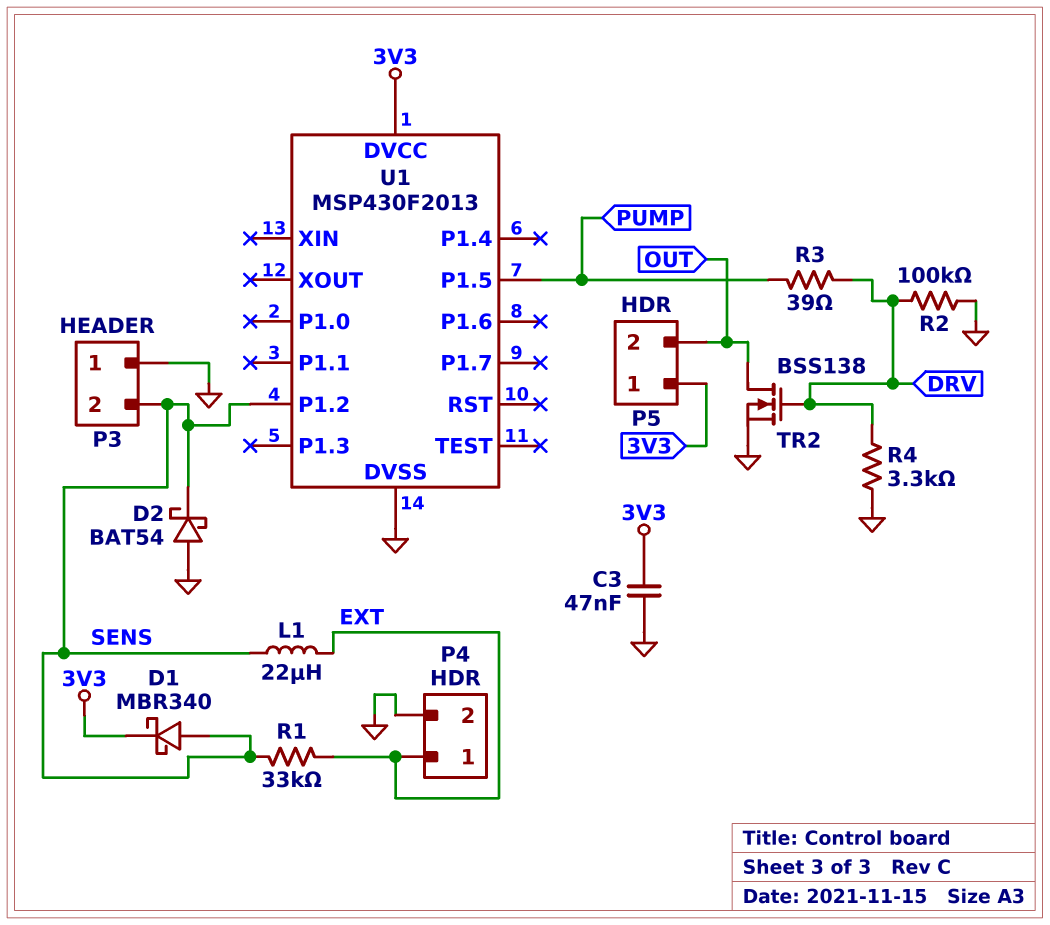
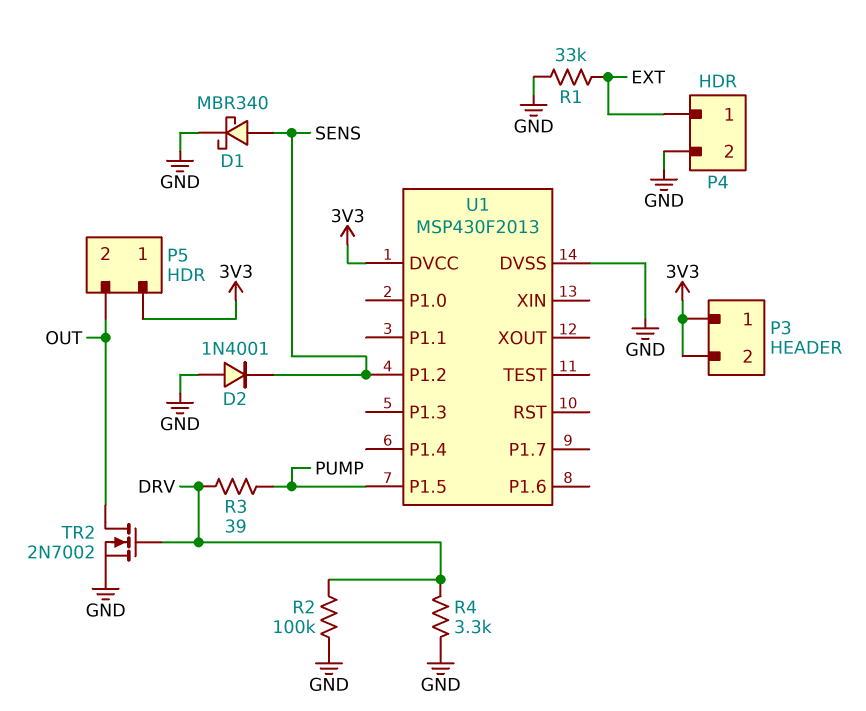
C3: 47nF (3V3, GND) -> none
D1: schottky MBR340 (A SENS, K 3V3) -> schottky MBR340 (A SENS, K GND)
D2: schottky BAT54 (A GND, K SENS) -> diode 1N4001 (A GND, K SENS)
L1: 22uH (EXT, SENS) -> none
P3 pin 1: GND -> 3V3
P3 pin 2: SENS -> 3V3
R1: 33k (EXT, SENS) -> 33k (EXT, GND)
TR2: NMOS BSS138 (G DRV, D OUT, S GND) -> NMOS 2N7002 (G DRV, D OUT, S GND)

